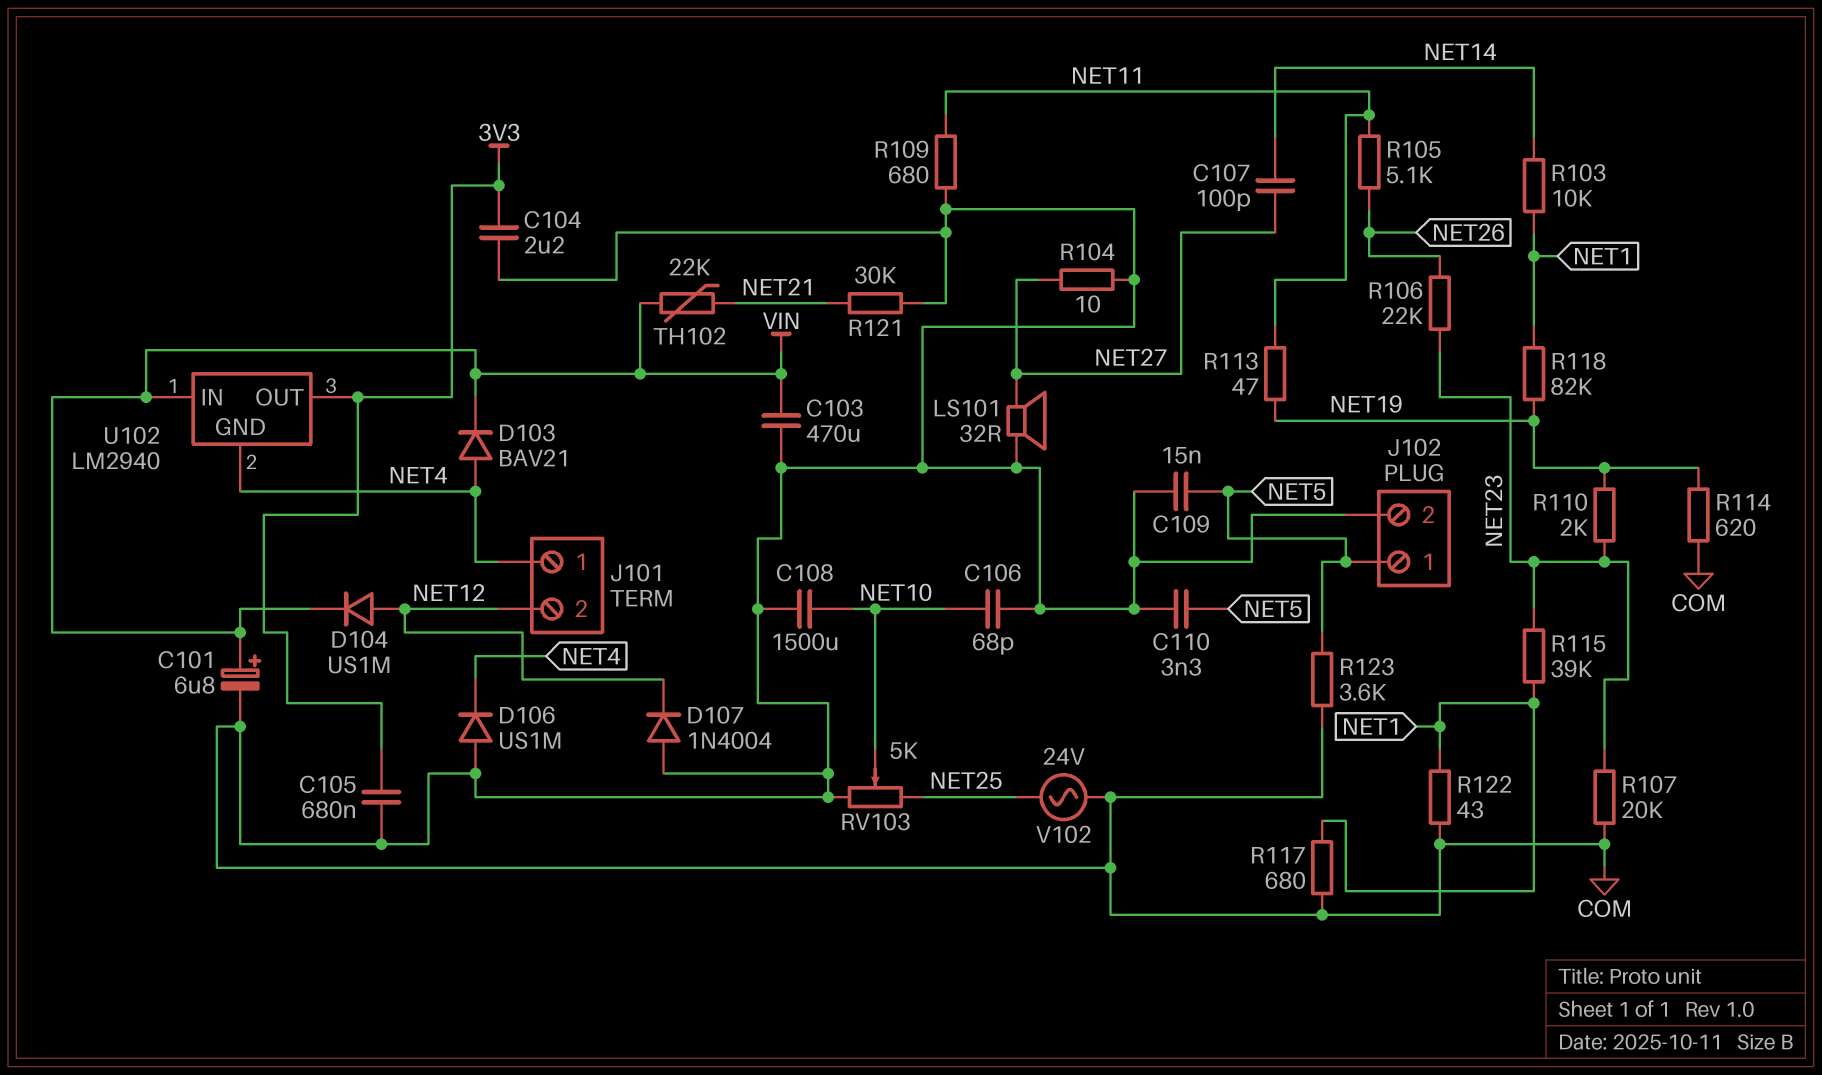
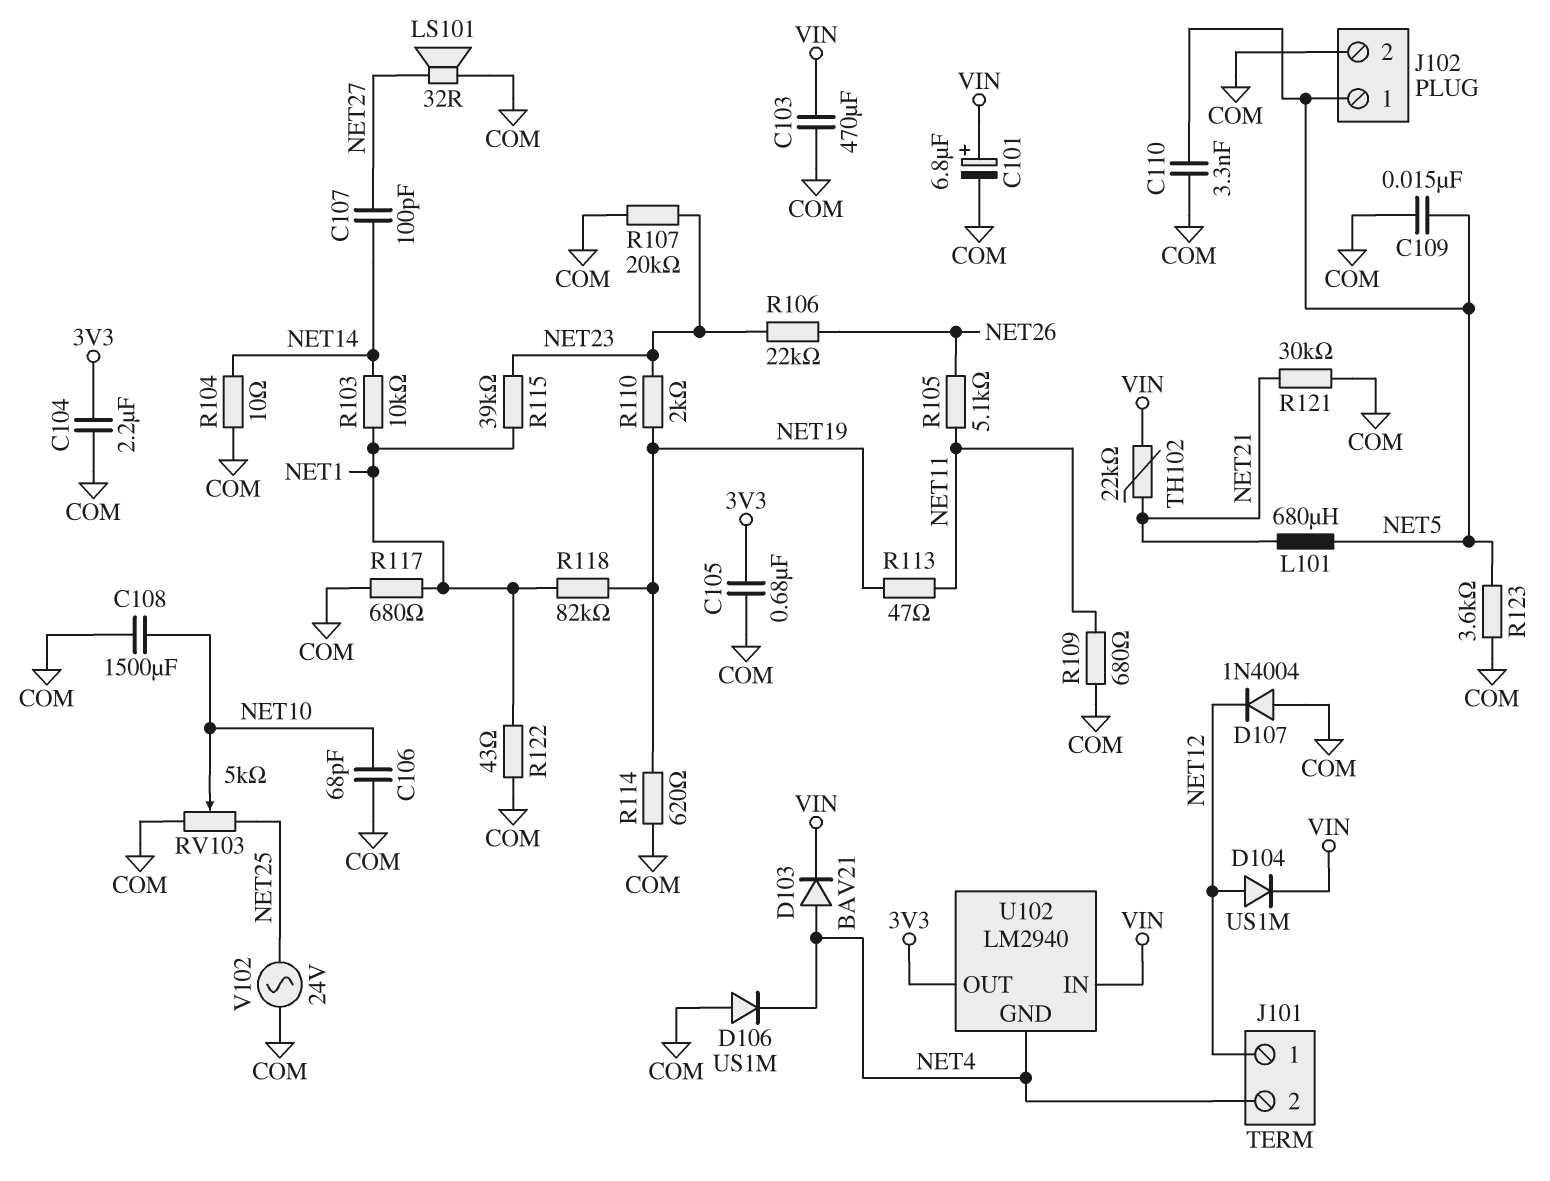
J101 pin 1: NET4 -> NET12
J101 pin 2: NET12 -> NET4
L101: none -> 680uH (NET5, NET21)
R104: 10 (COM, NET27) -> 10 (COM, NET14)

